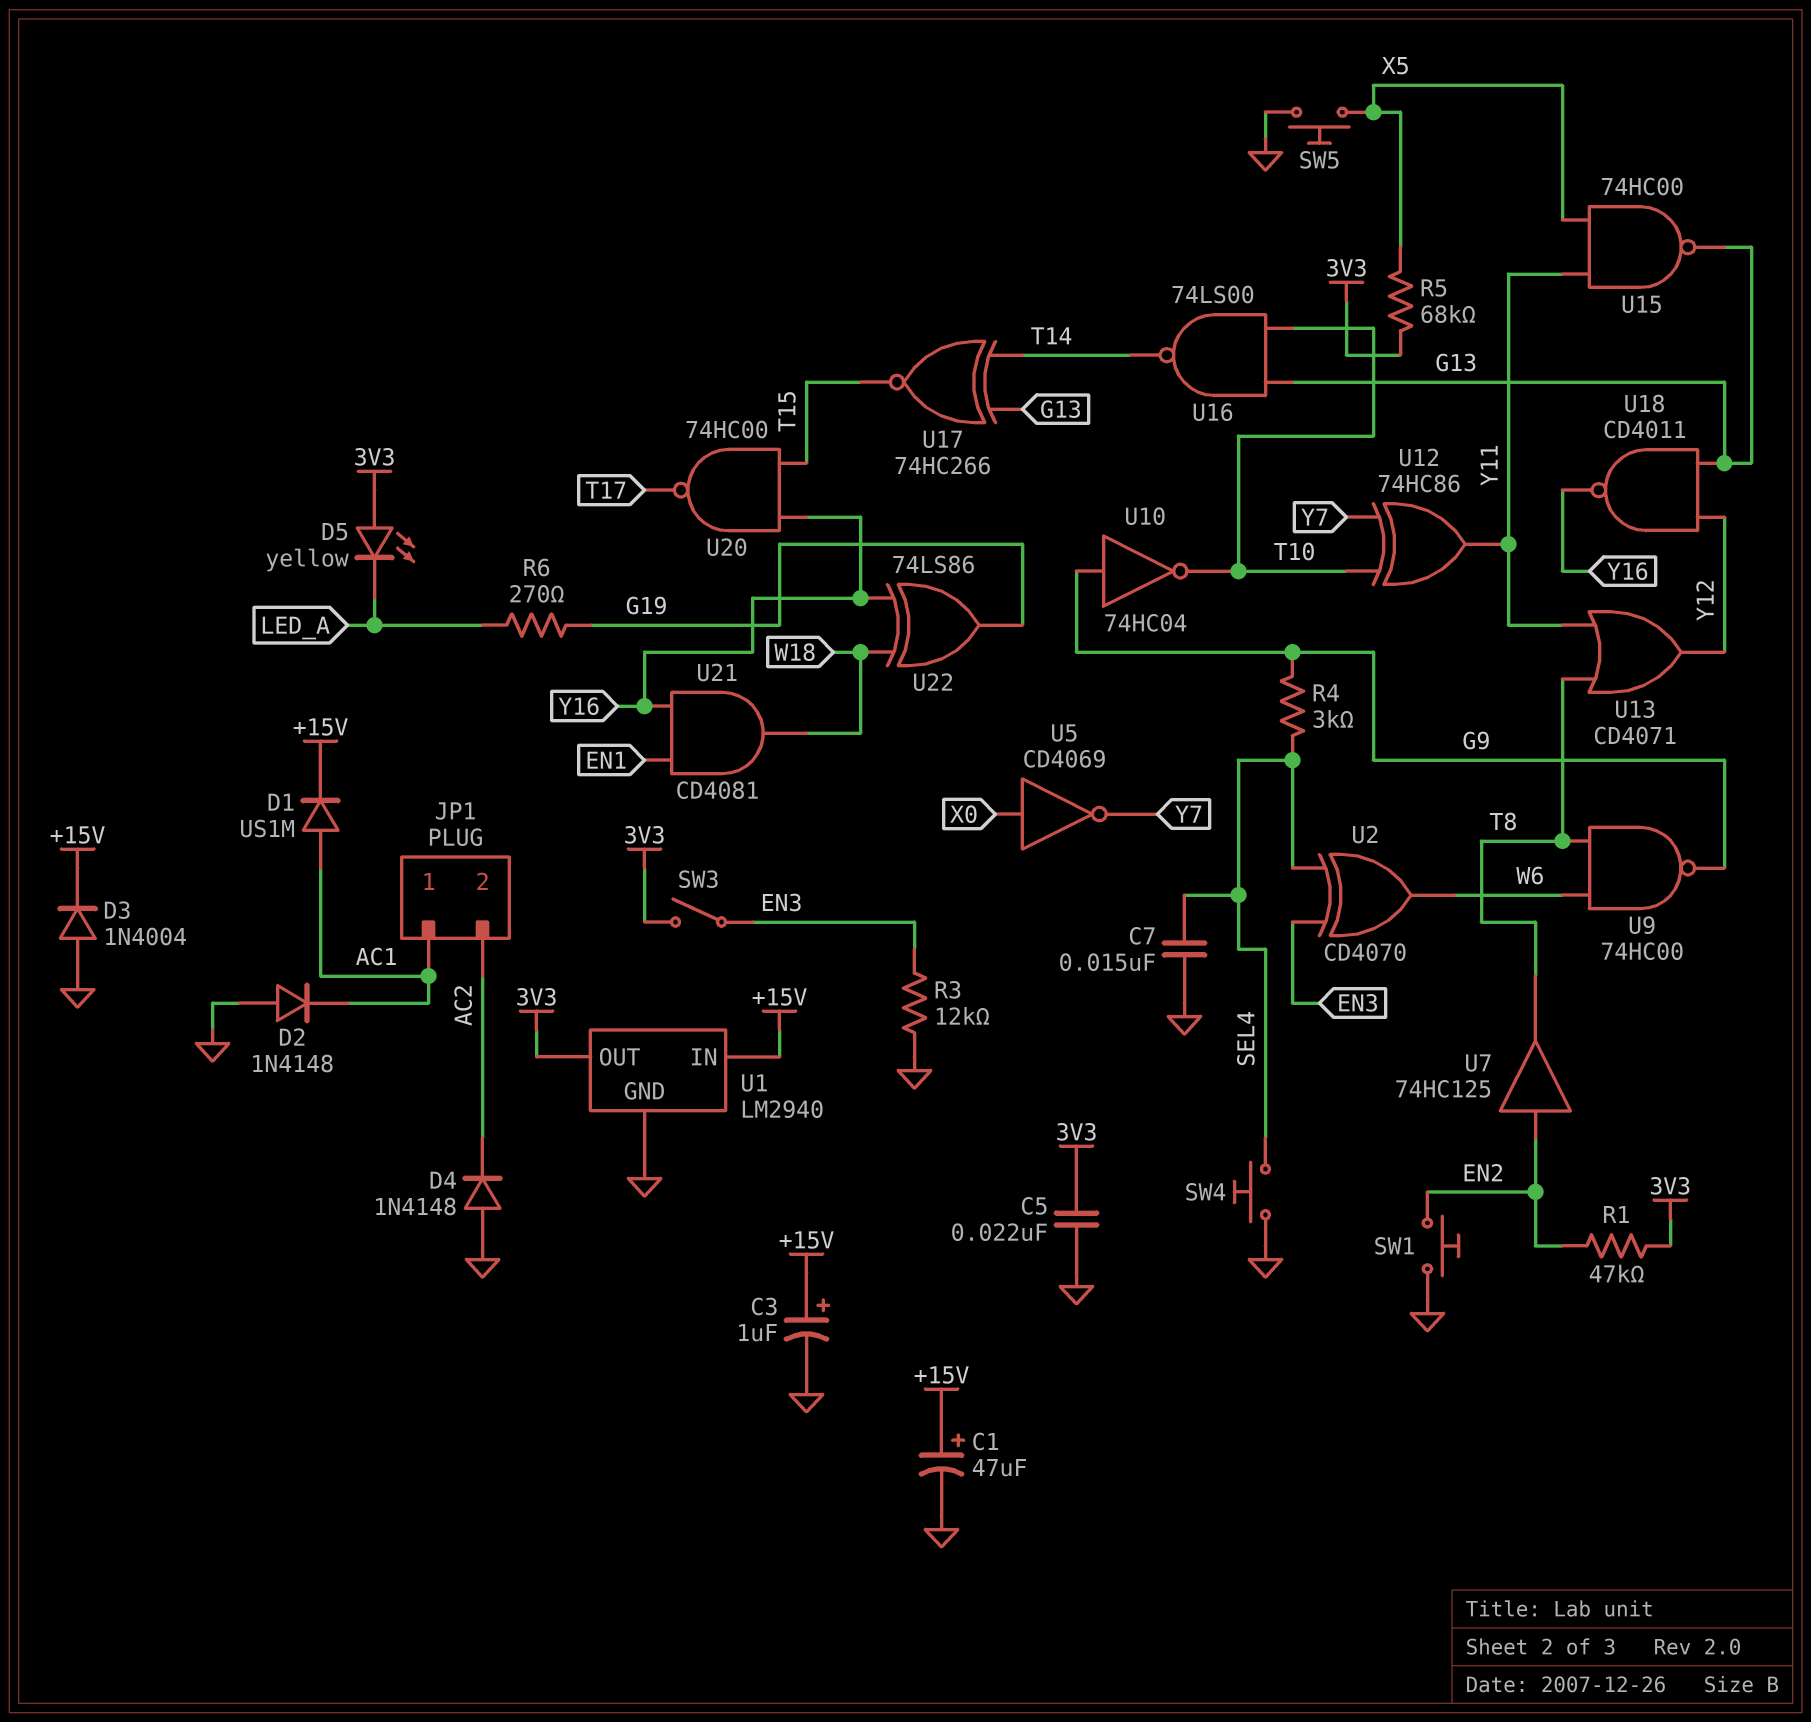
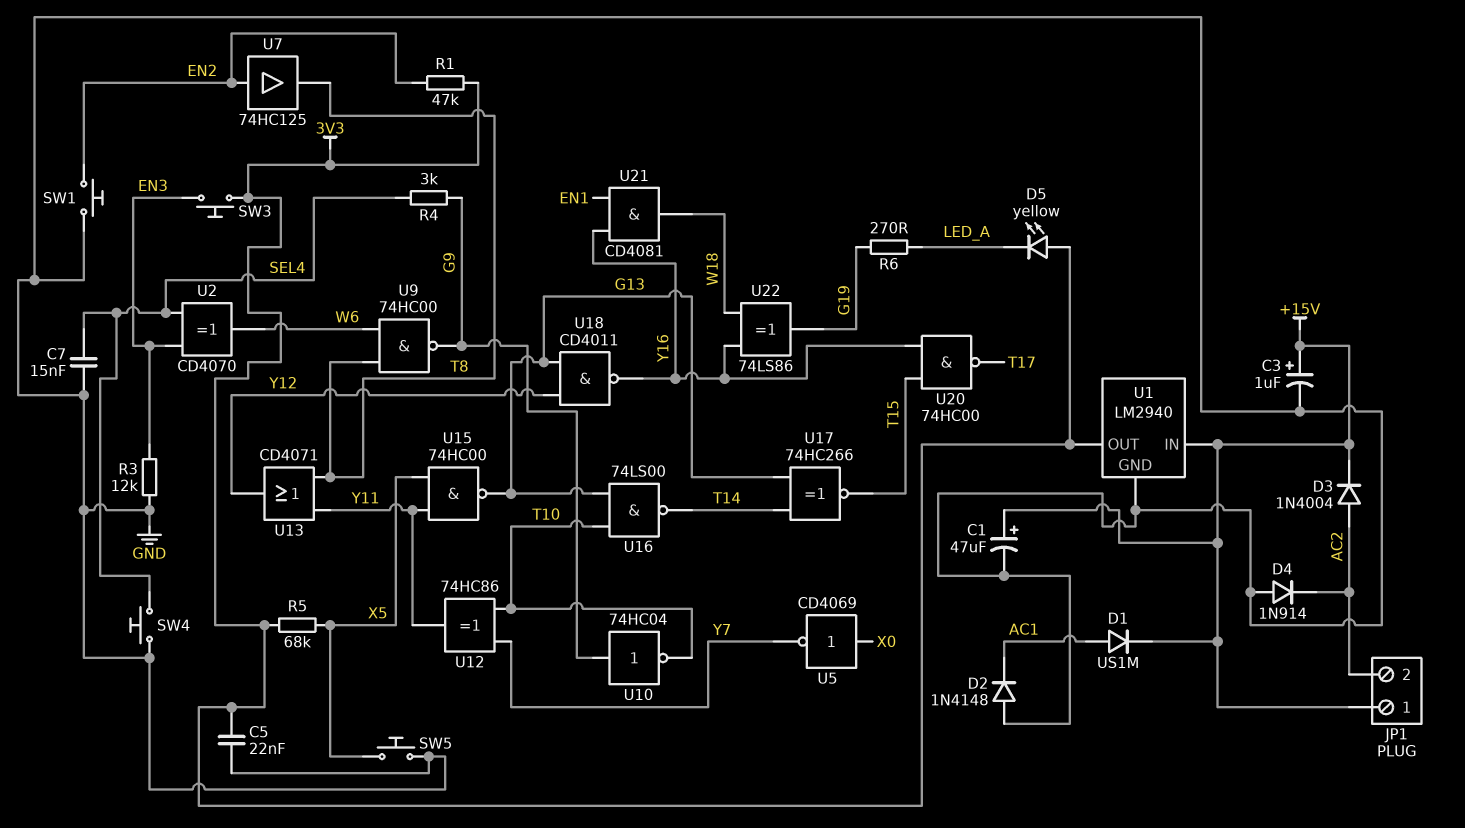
D3: diode 1N4004 (A GND, K +15V) -> diode 1N4004 (A AC2, K +15V)
D4: diode 1N4148 (A GND, K AC2) -> diode 1N914 (A GND, K AC2)
JP1 pin 1: AC1 -> +15V
SW3: switch (3V3, EN3) -> button (3V3, EN3)

